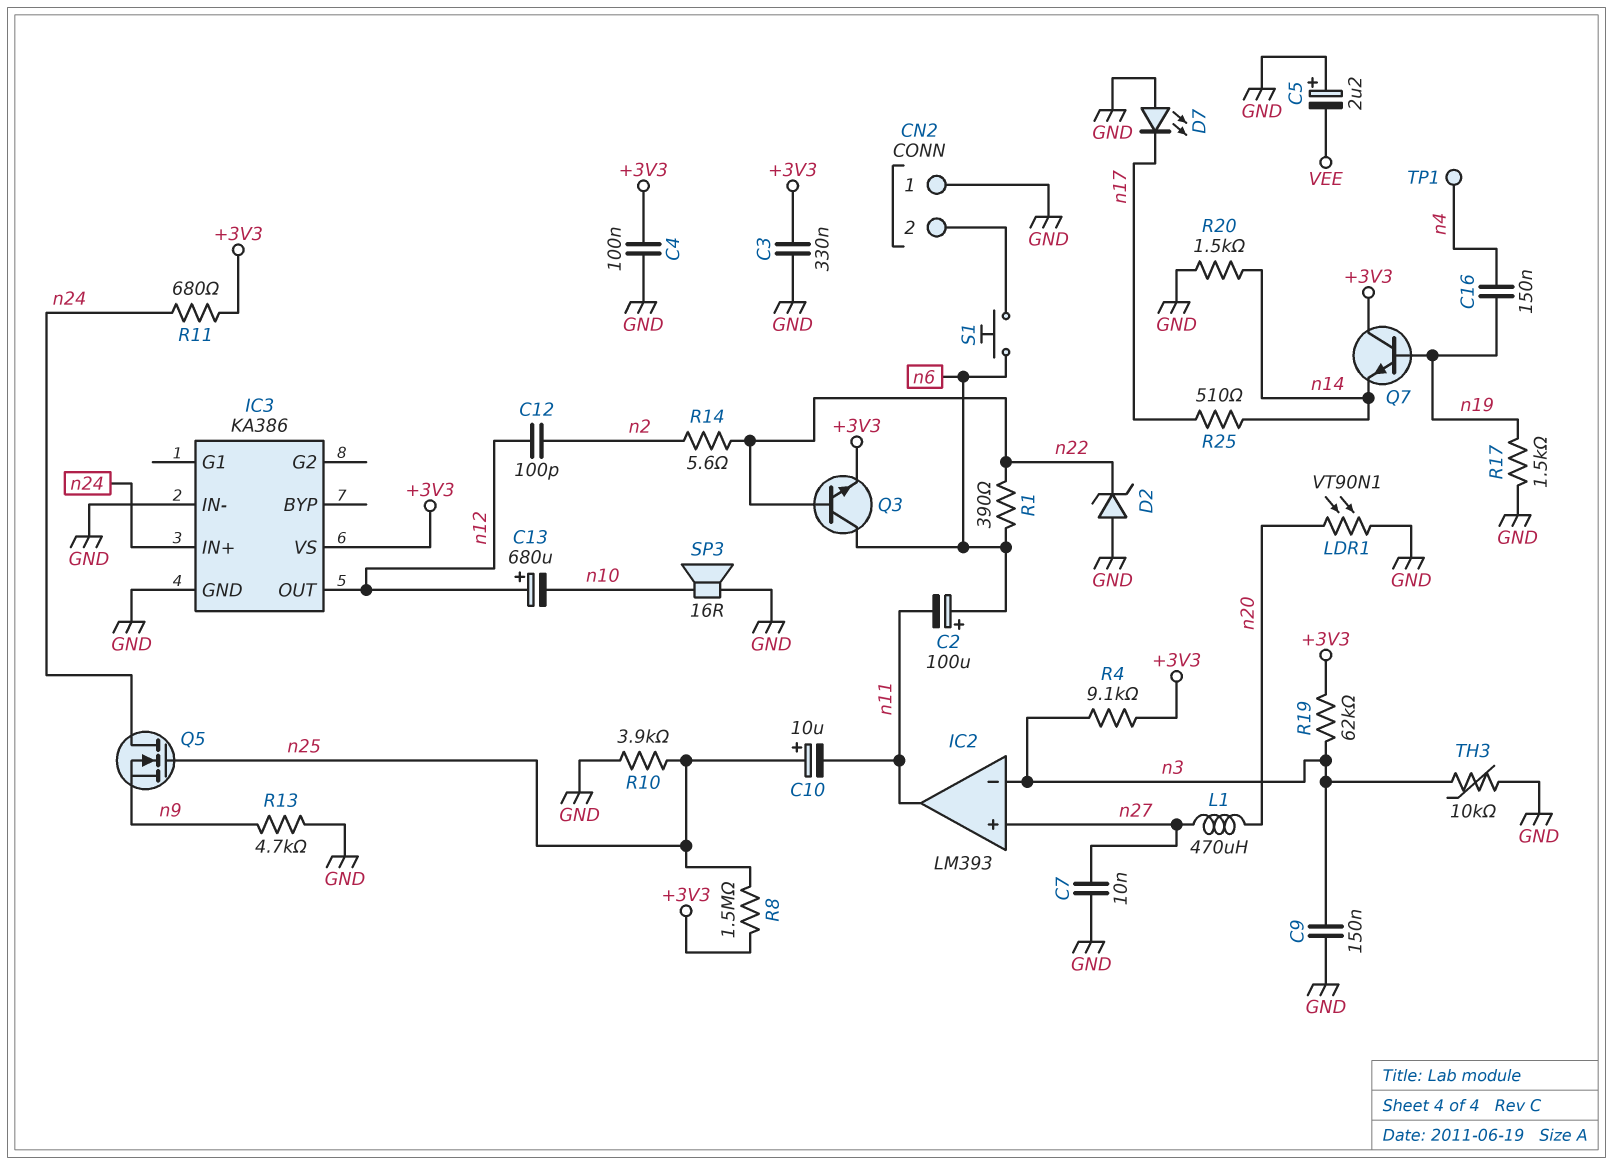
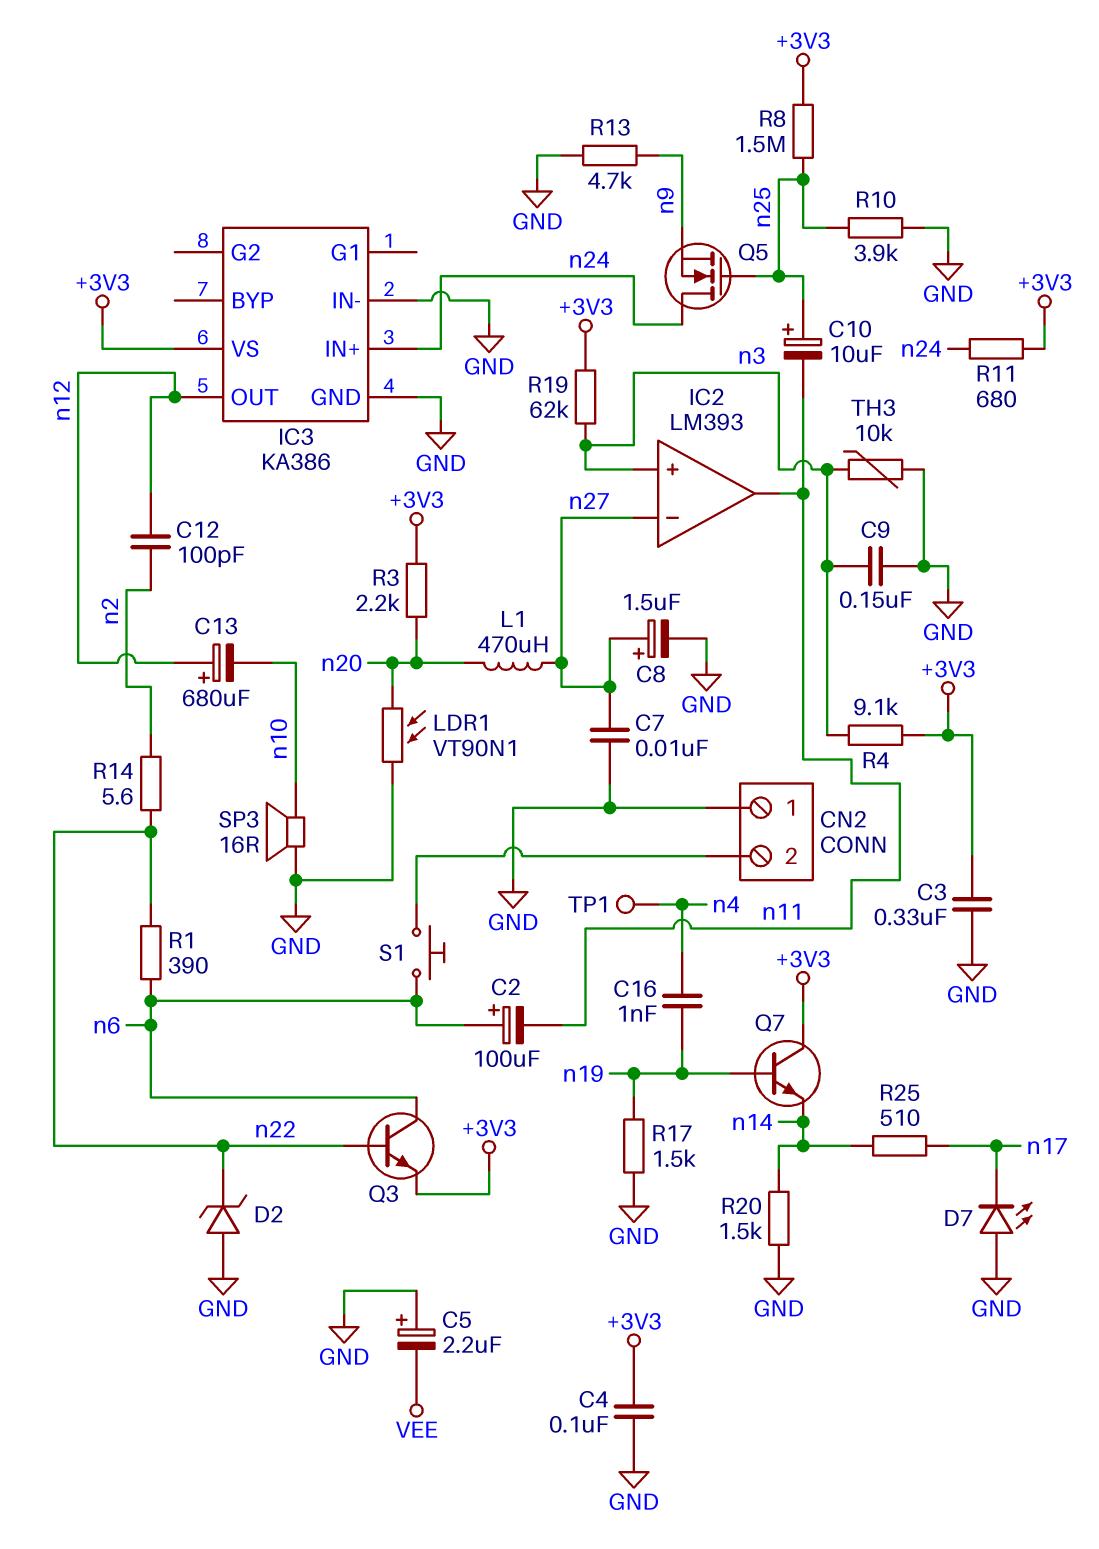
C8: none -> 1.5uF (plus n27, minus GND)
C16: 150nF (n4, n19) -> 1nF (n4, n19)
IC2 pin in+: n27 -> n3
IC2 pin in-: n3 -> n27
R3: none -> 2.2k (+3V3, n20)

